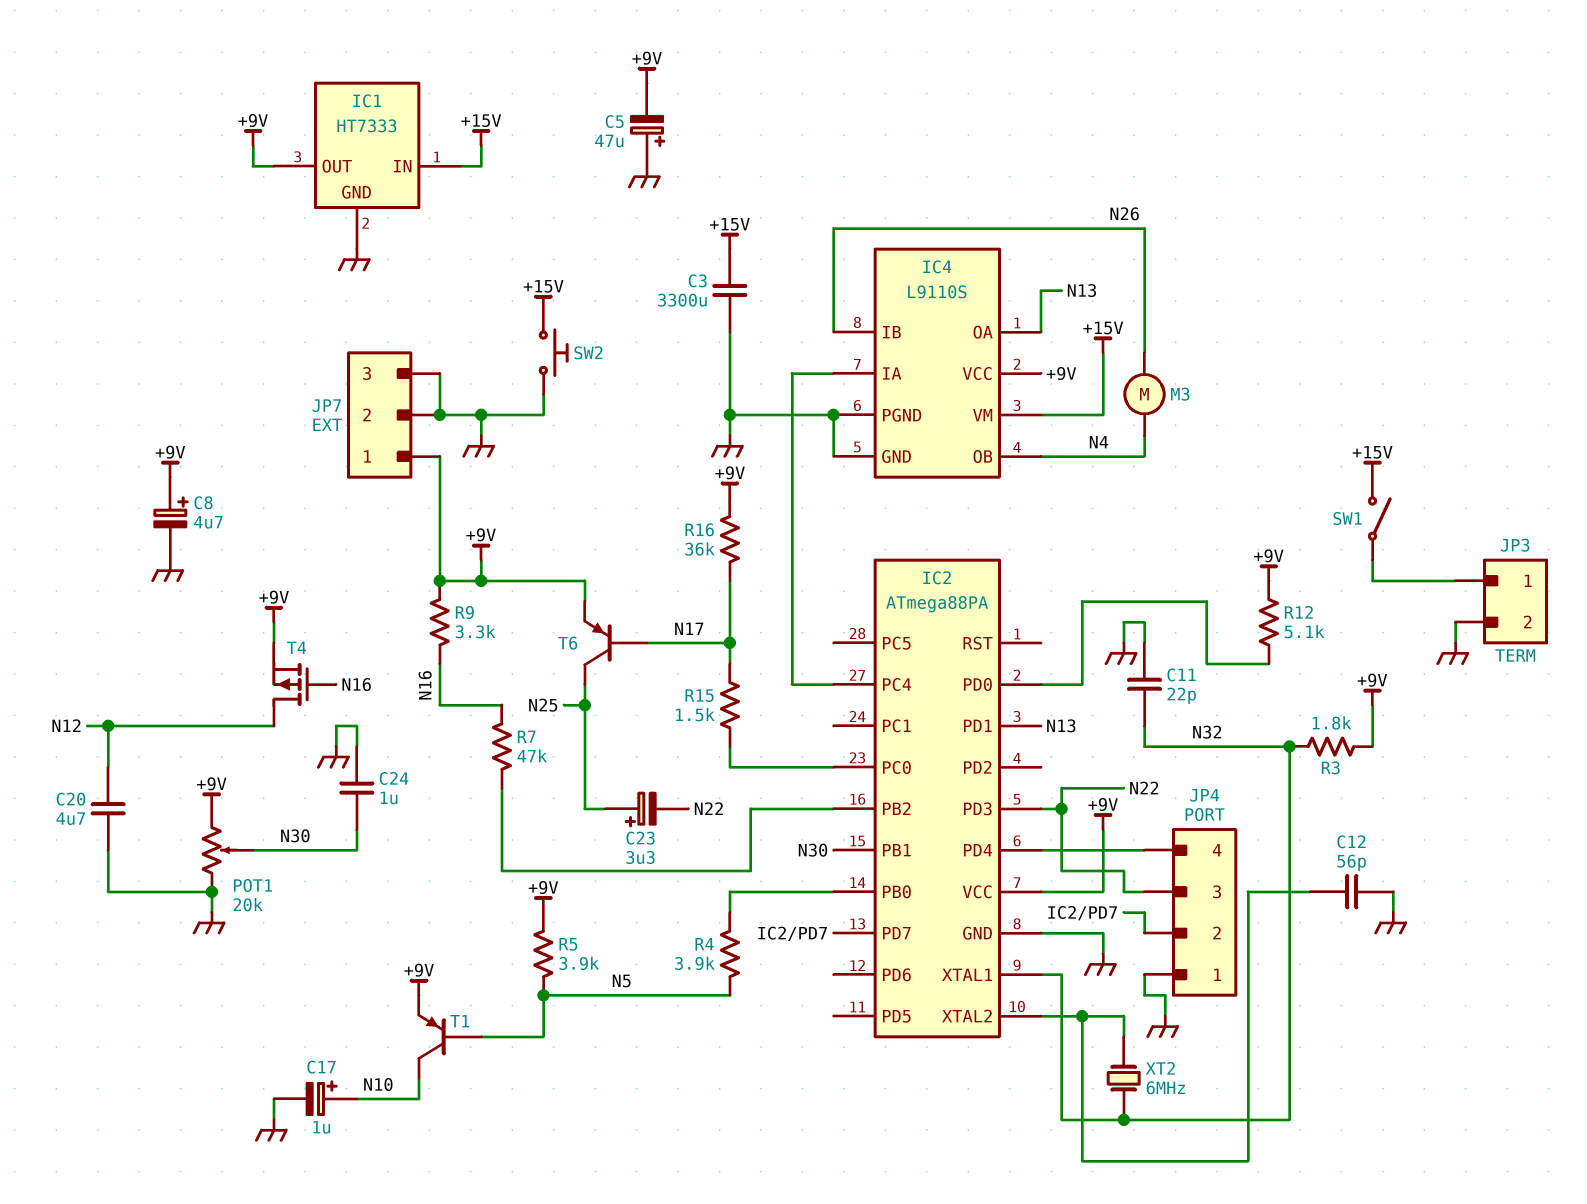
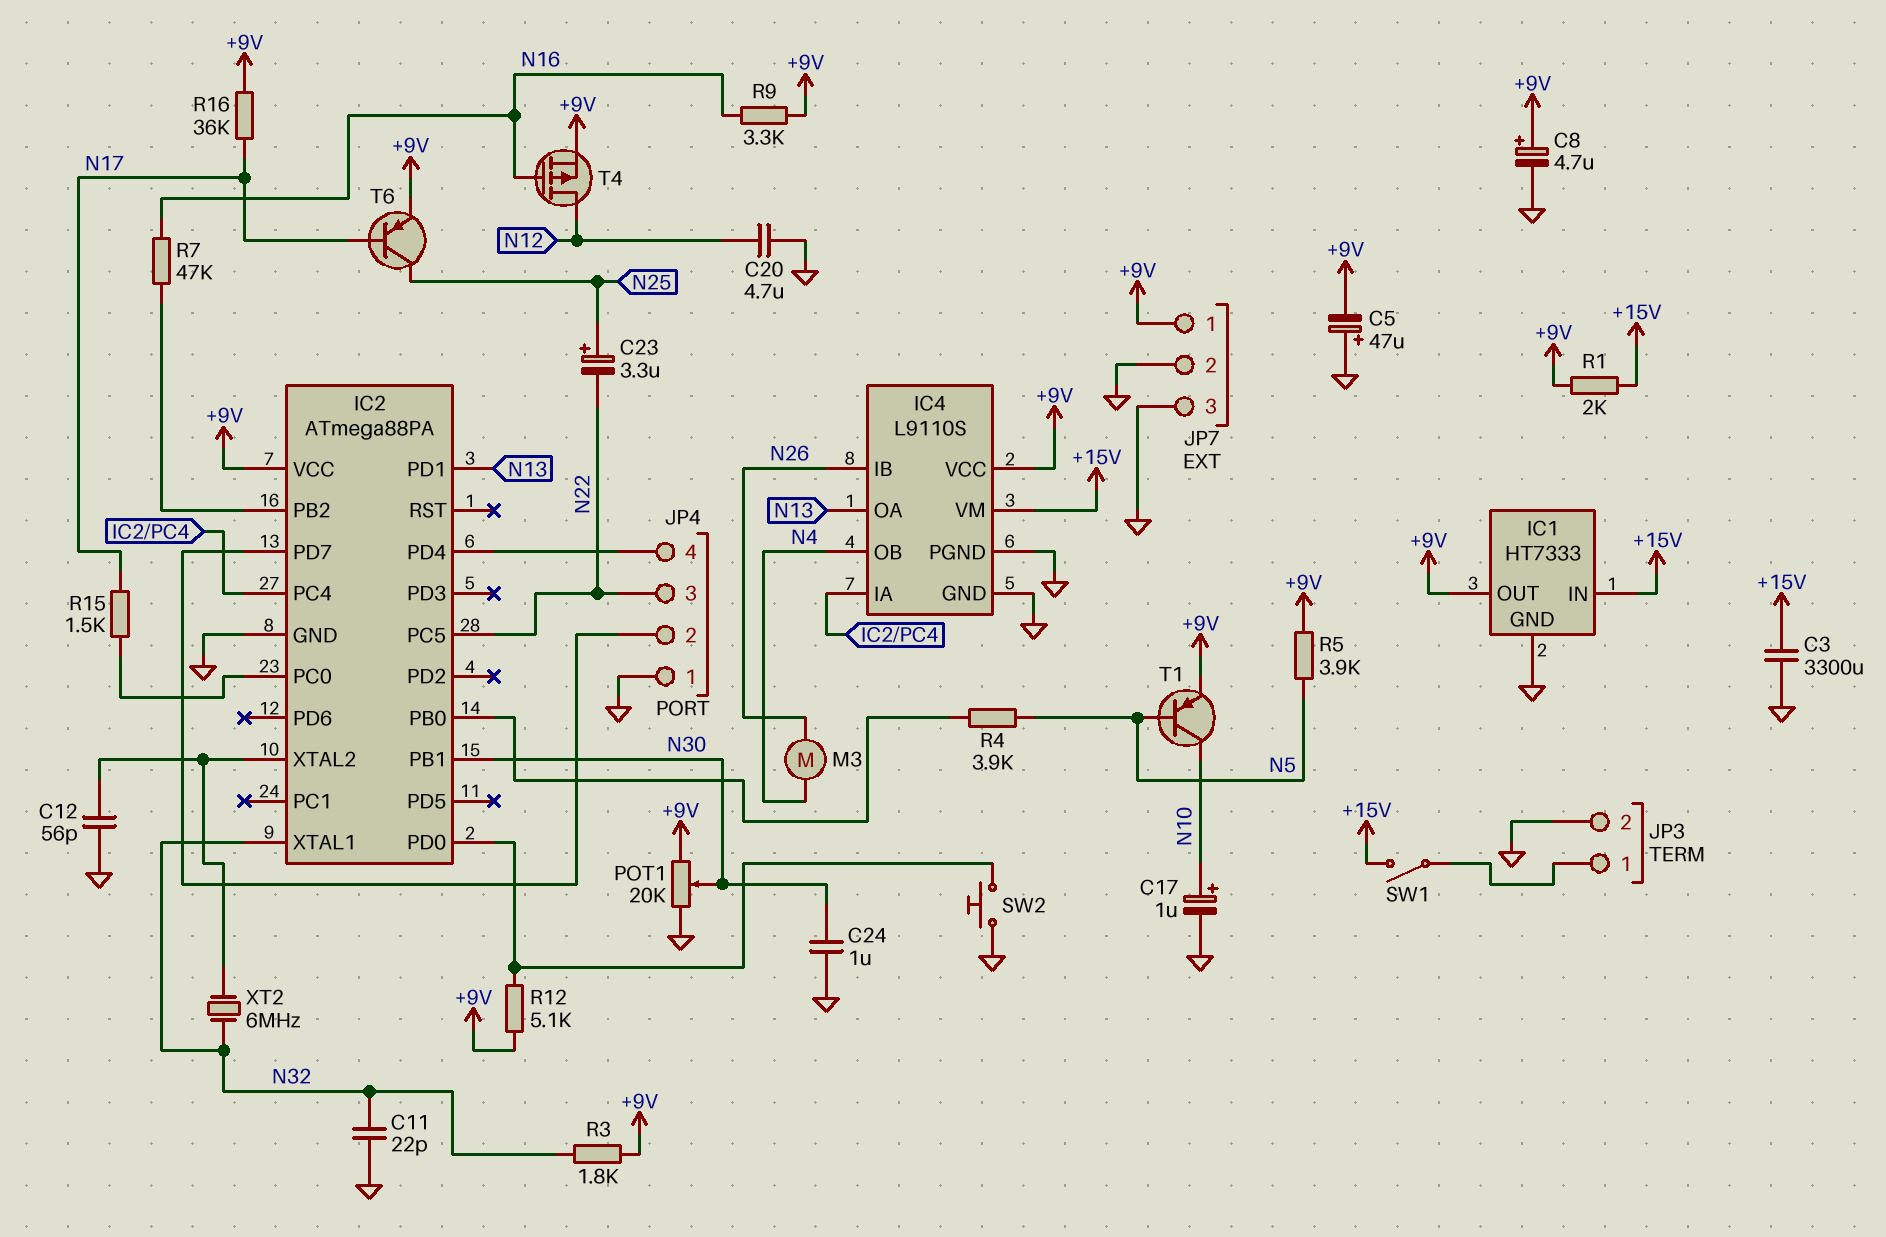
IC2 pin PC5: none -> N22
IC2 pin PD3: N22 -> none
R1: none -> 2k (+9V, +15V)
SW2: button (+15V, GND) -> button (GND, IC2/PD0)

